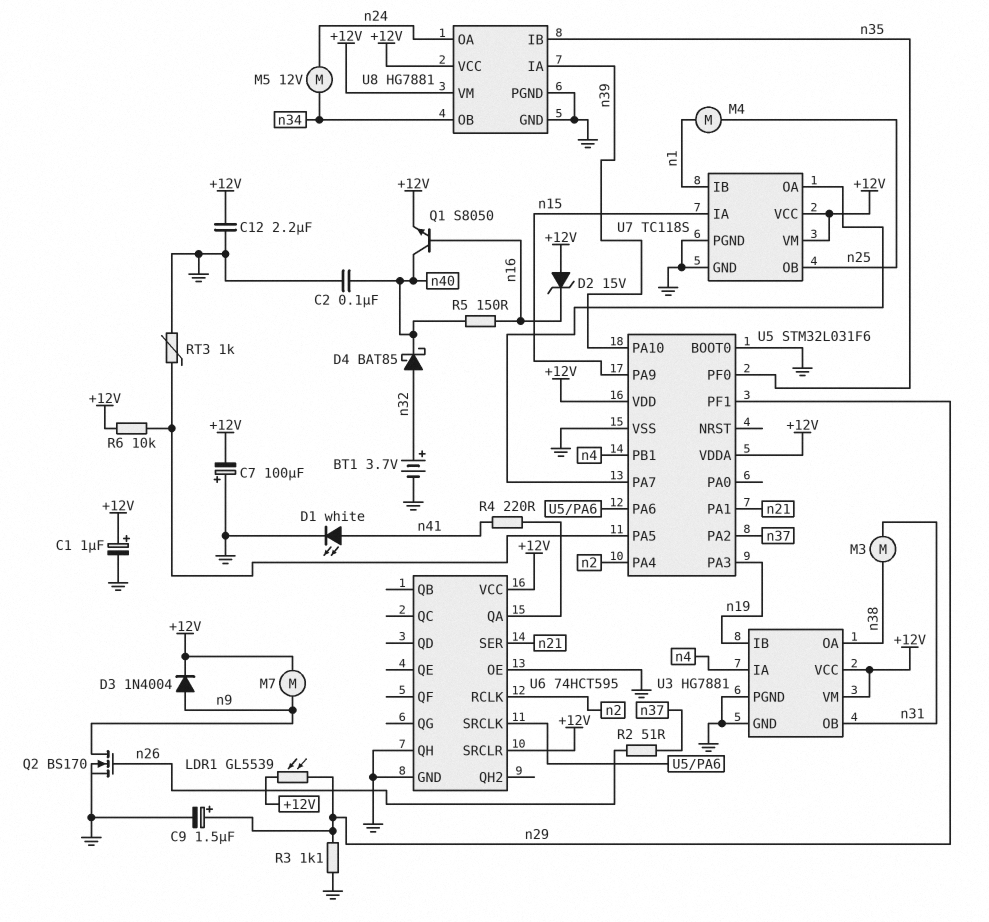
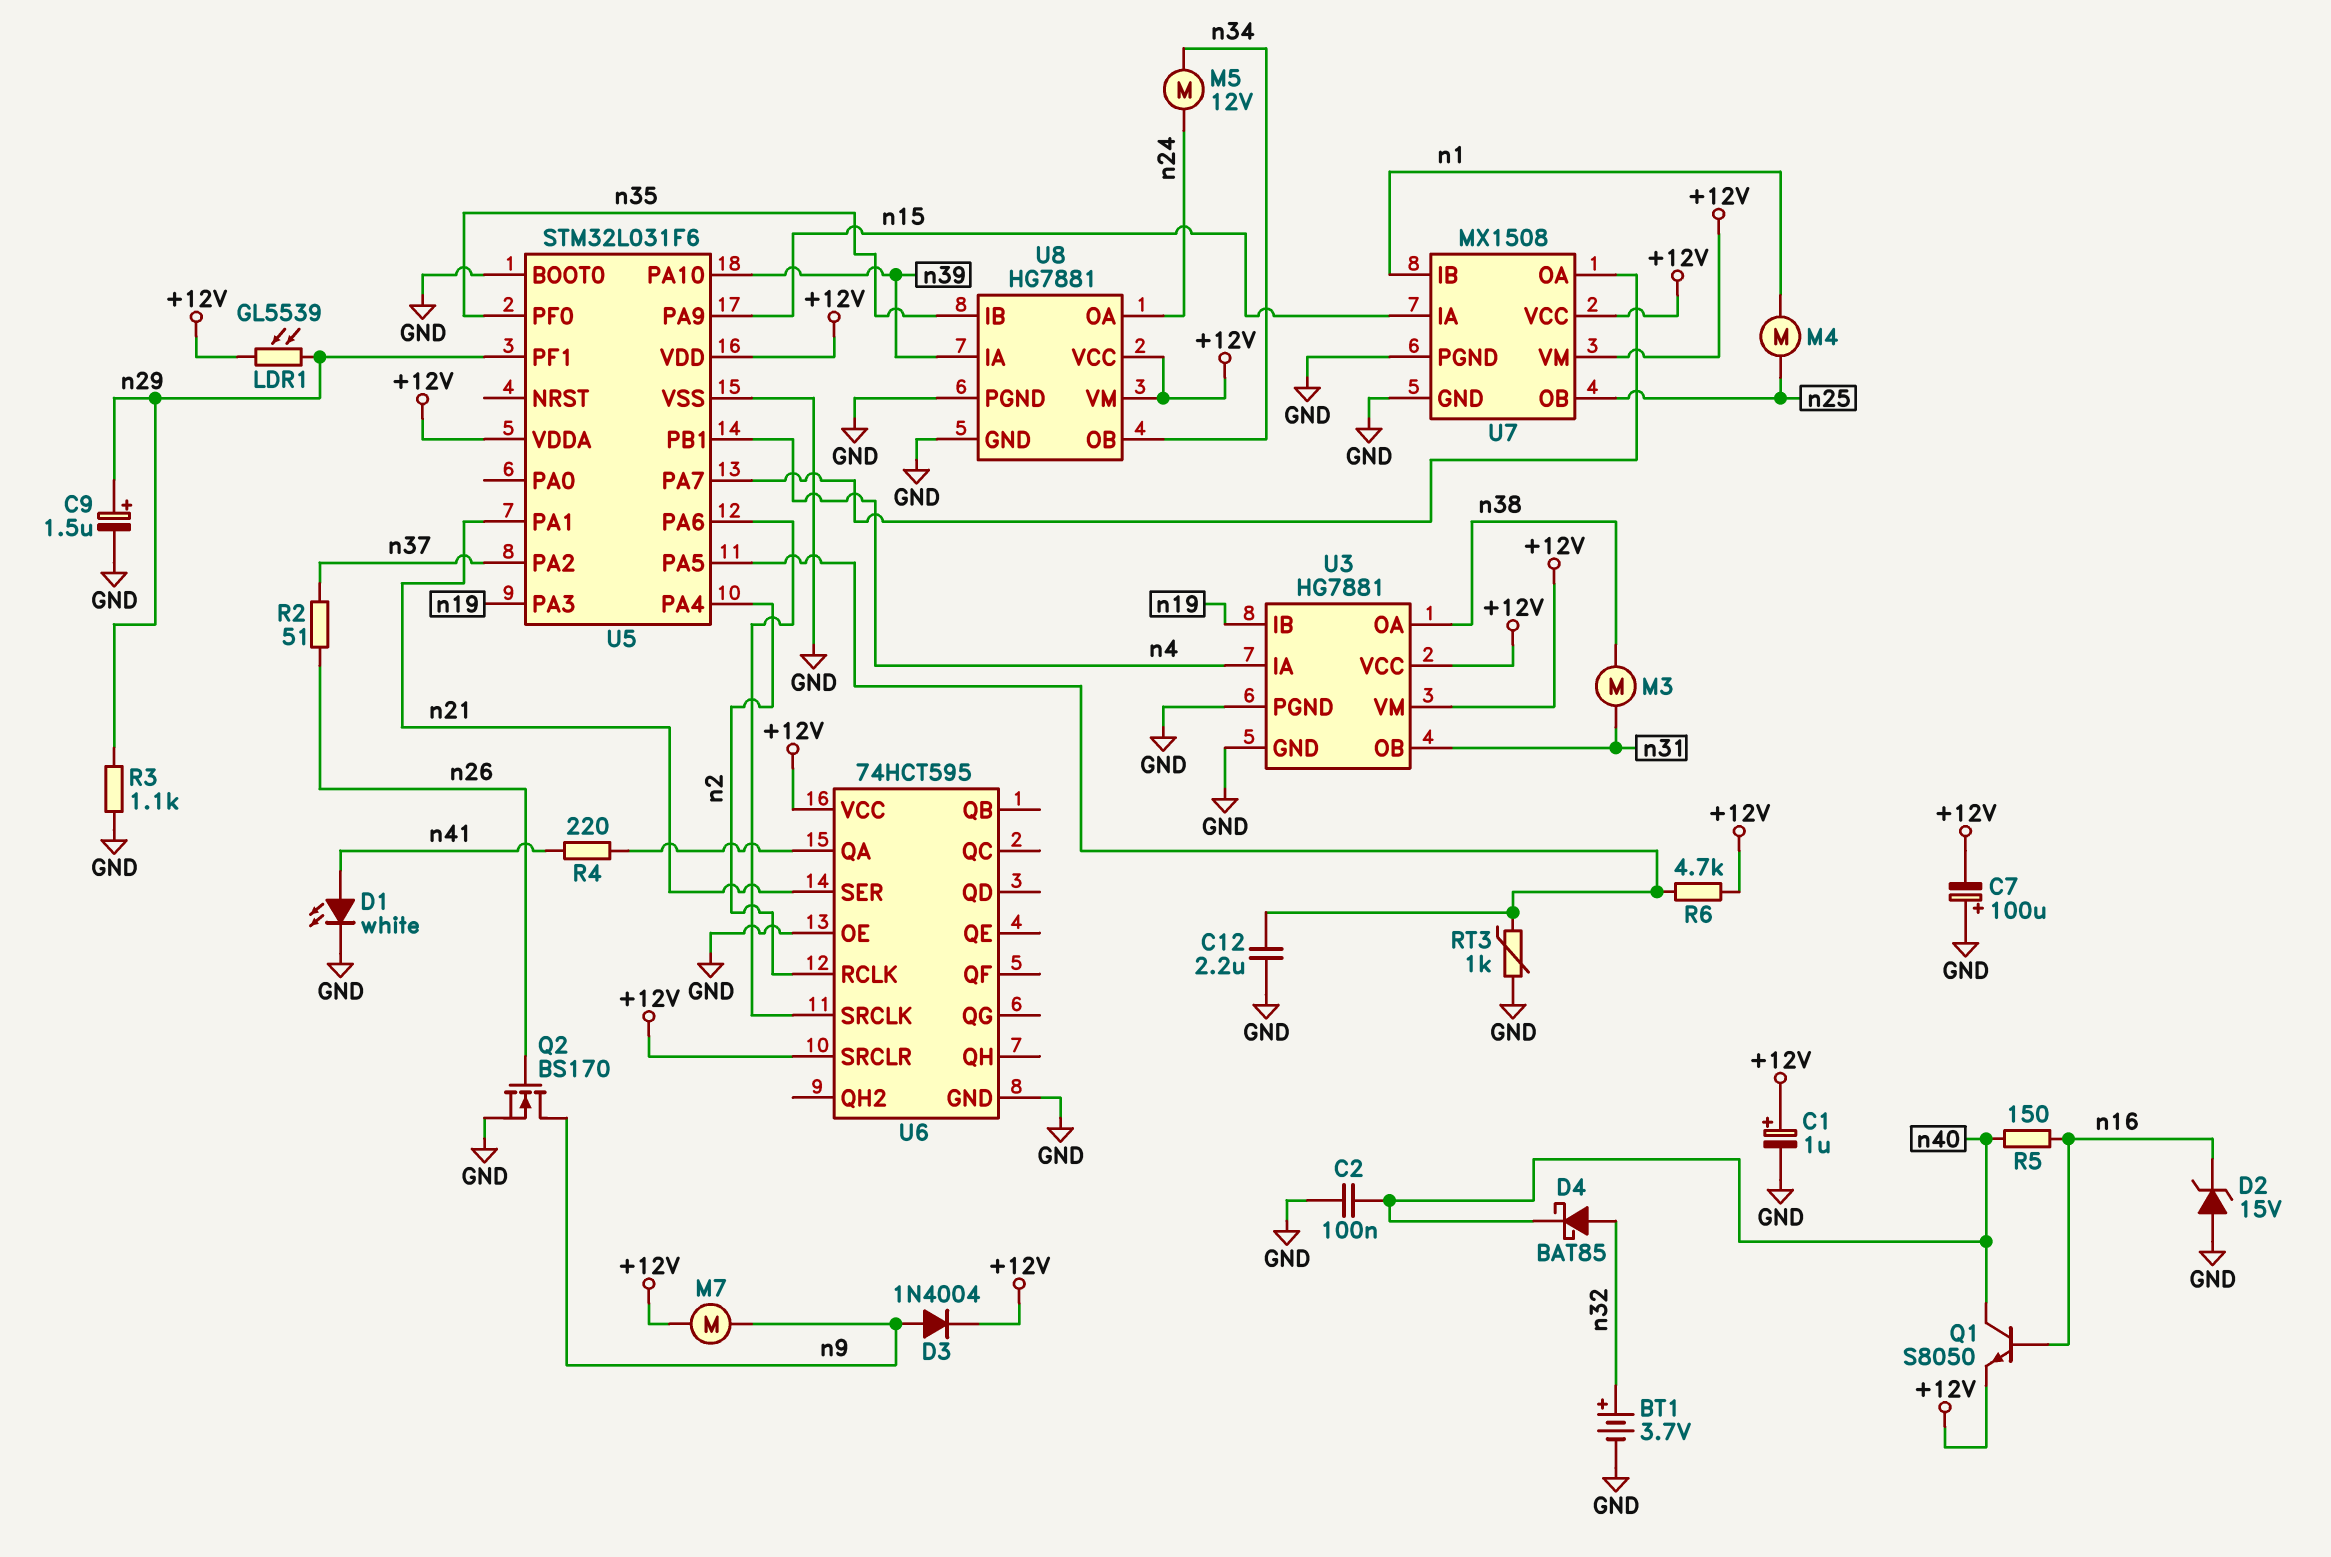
C12: 2.2uF (+12V, GND) -> 2.2uF (GND, U5/PA5)
D2: zener 15V (A +12V, K n16) -> zener 15V (A GND, K n16)
R6: 10k (+12V, U5/PA5) -> 4.7k (+12V, U5/PA5)
U6 pin QH: GND -> none
U7: TC118S -> MX1508

